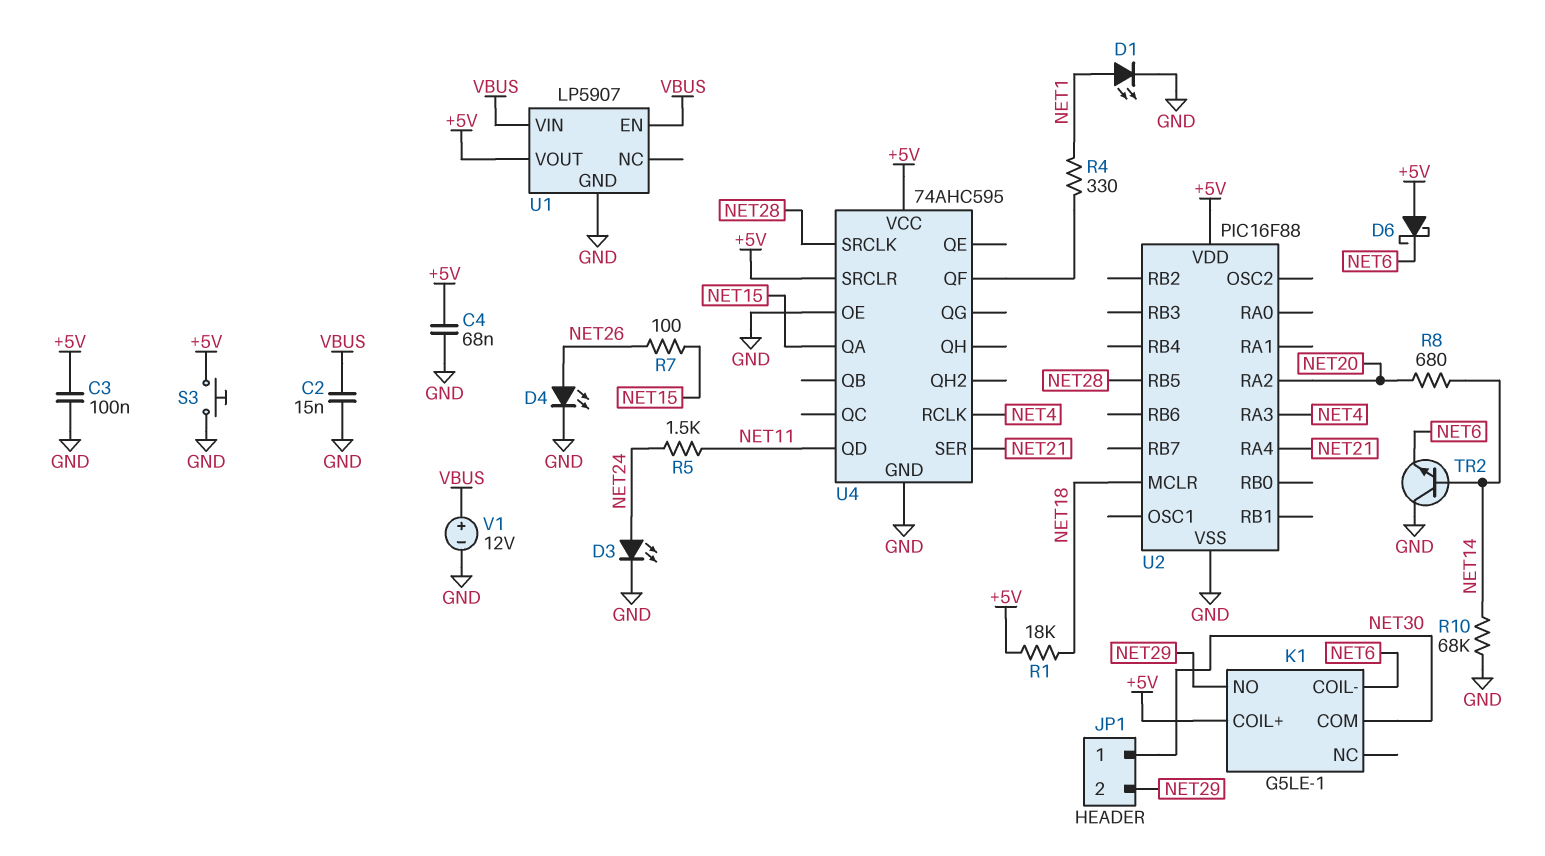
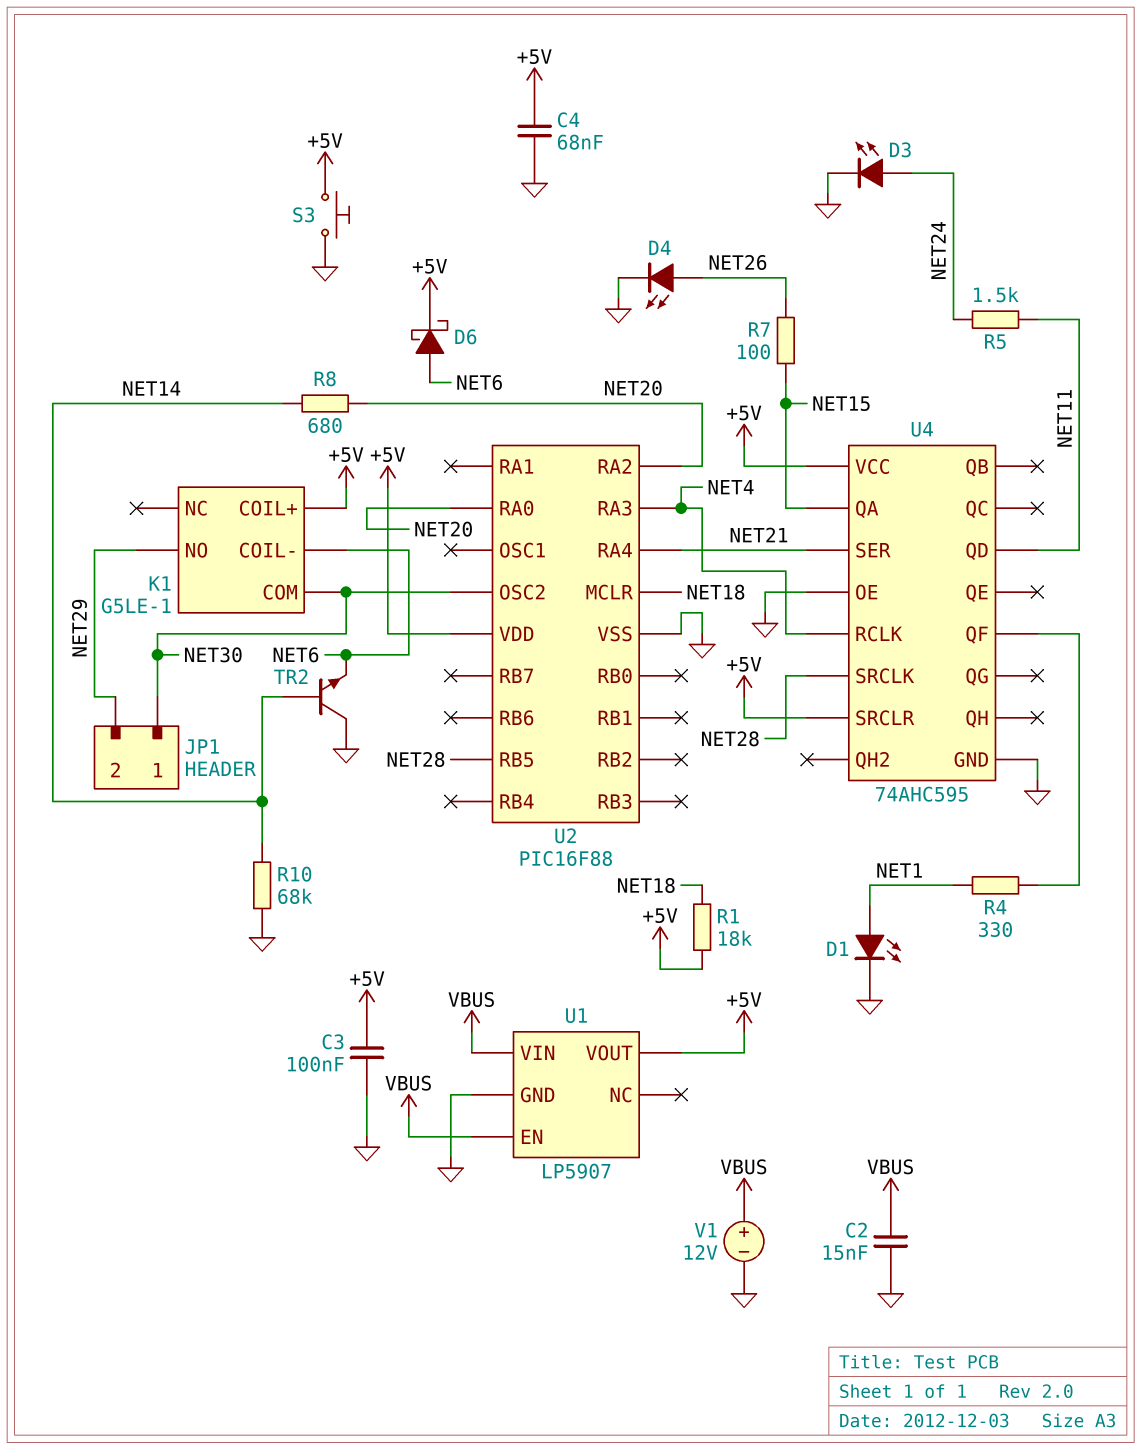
D6: schottky (A +5V, K NET6) -> schottky (A NET6, K +5V)
U2 pin OSC2: none -> NET30
U2 pin RA0: none -> NET20

